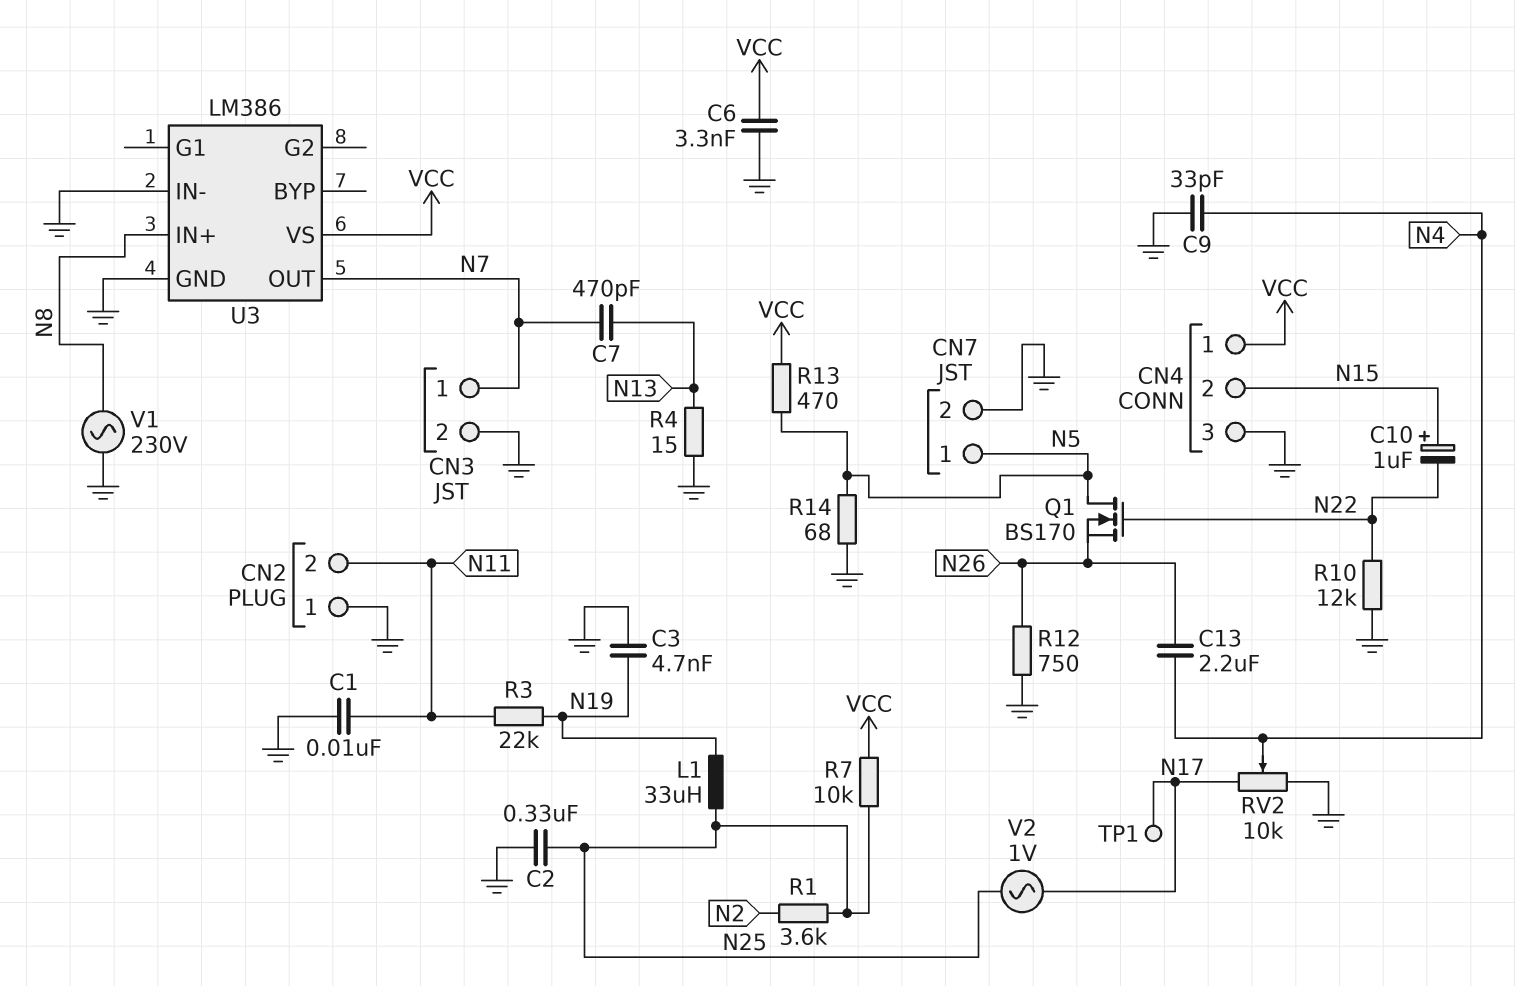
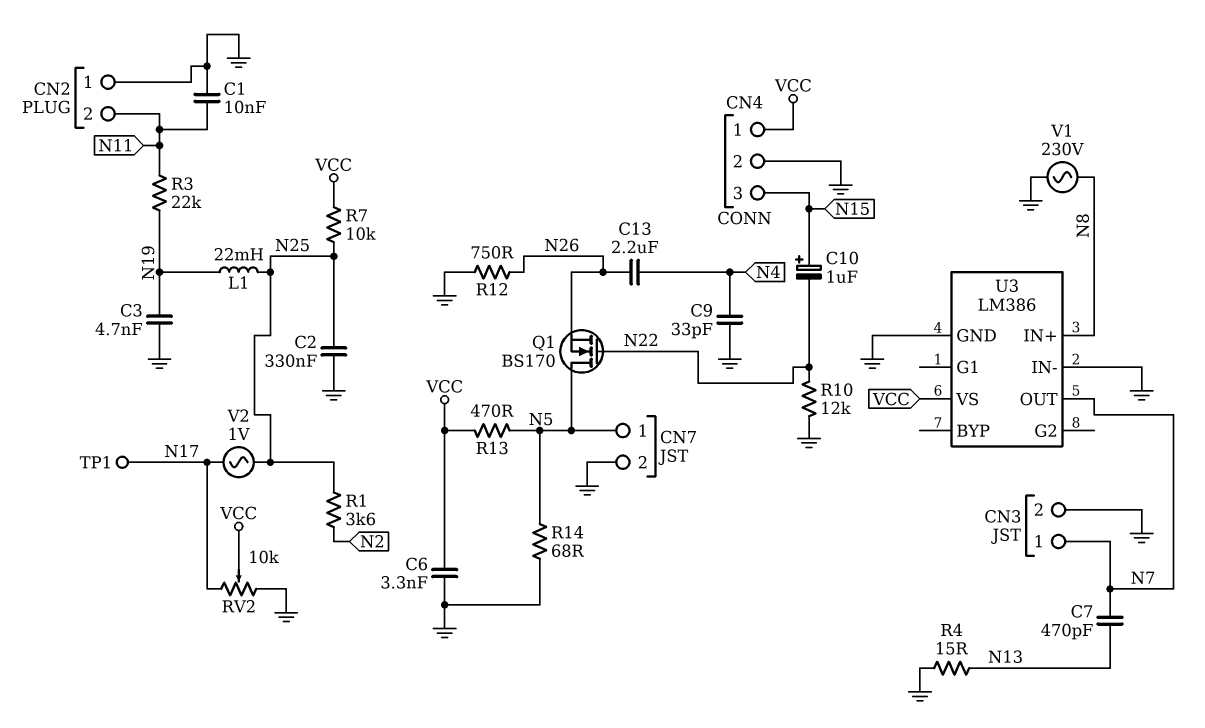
CN4 pin 2: N15 -> GND
CN4 pin 3: GND -> N15
L1: 33uH (N19, N25) -> 22mH (N19, N25)
RV2: 10k (GND, N17, wiper N4) -> 10k (GND, N17, wiper VCC)

